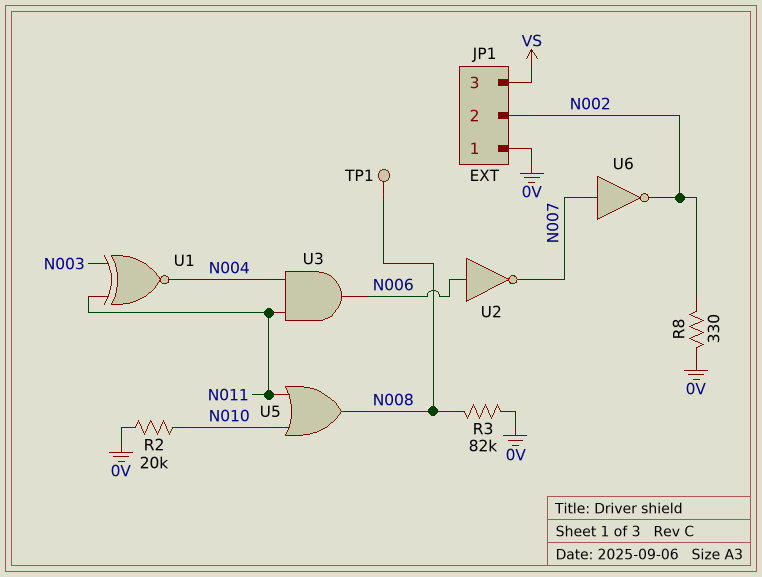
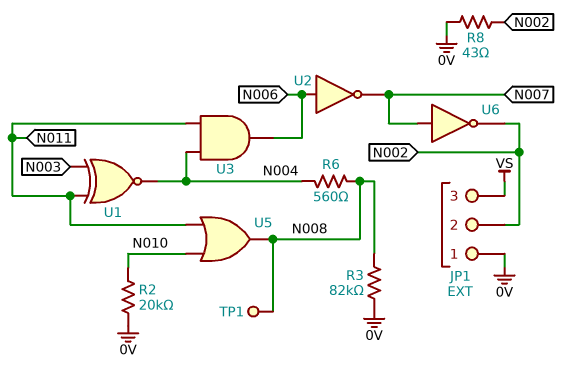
R6: none -> 560 (N004, N008)
R8: 330 (0V, N002) -> 43 (0V, N002)

